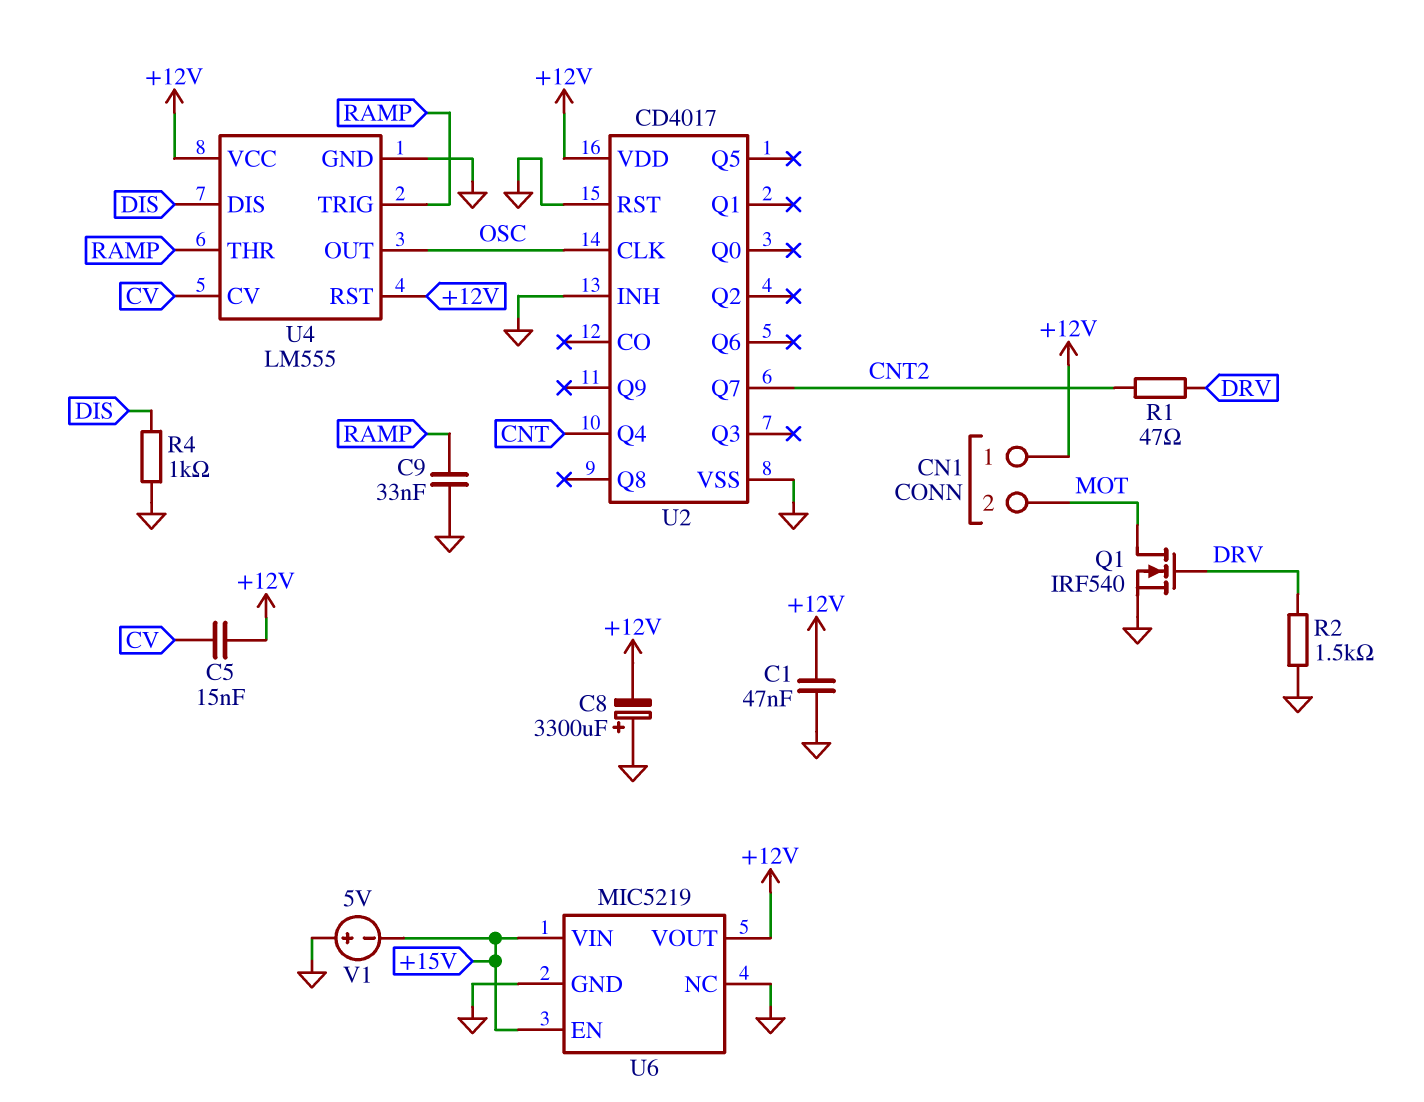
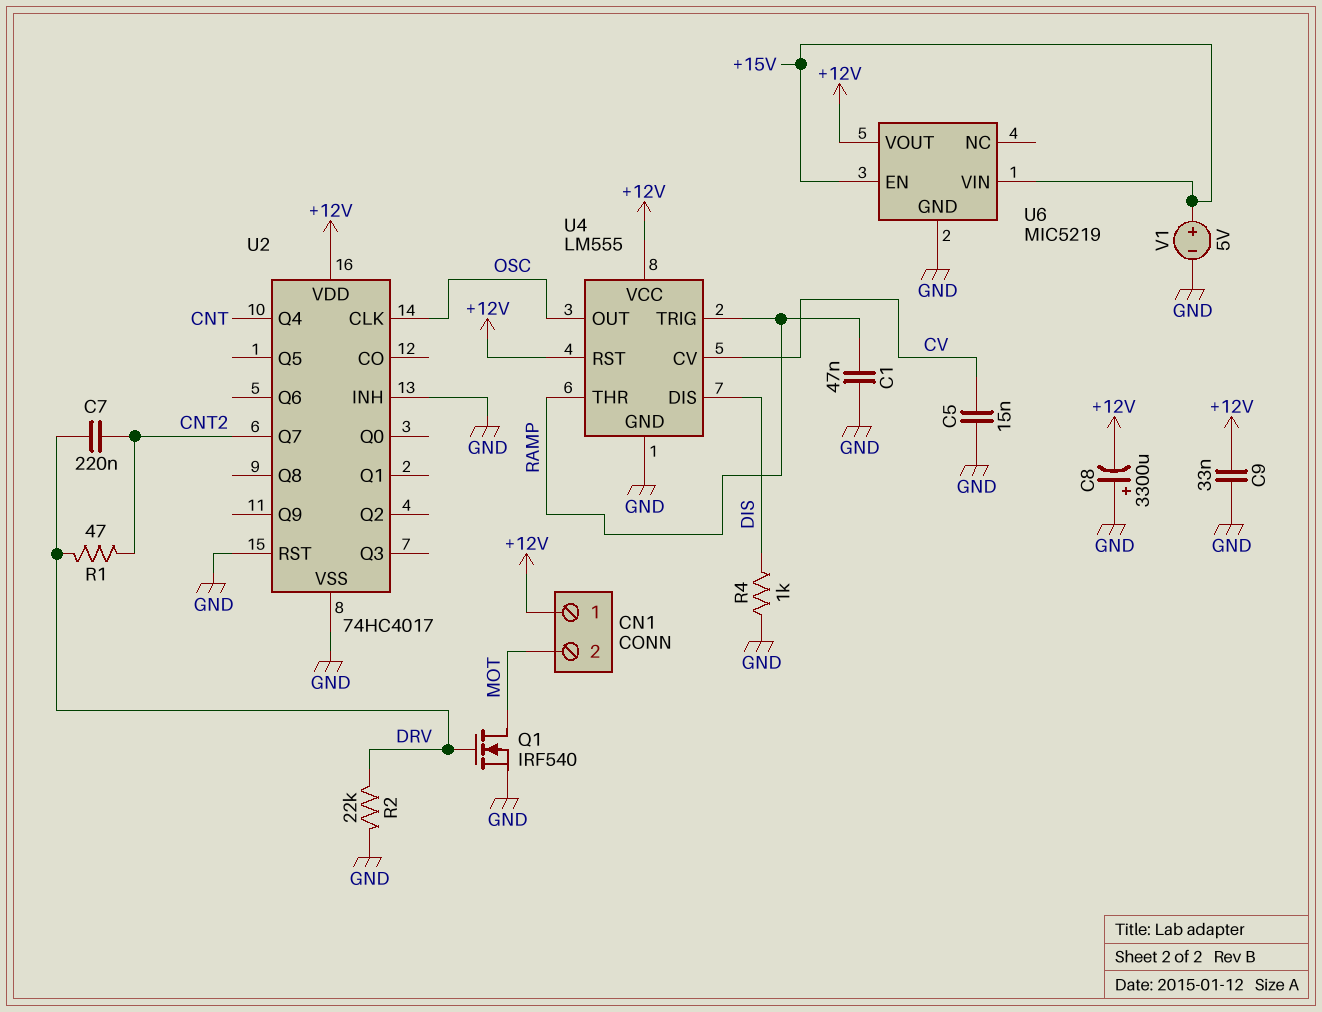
C1: 47nF (+12V, GND) -> 47nF (GND, RAMP)
C5: 15nF (+12V, CV) -> 15nF (CV, GND)
C7: none -> 220nF (CNT2, DRV)
C9: 33nF (GND, RAMP) -> 33nF (+12V, GND)
R2: 1.5k (DRV, GND) -> 22k (DRV, GND)
U2: CD4017 -> 74HC4017
U6 pin NC: GND -> none
V1: 5V (plus GND, minus +15V) -> 5V (plus +15V, minus GND)

